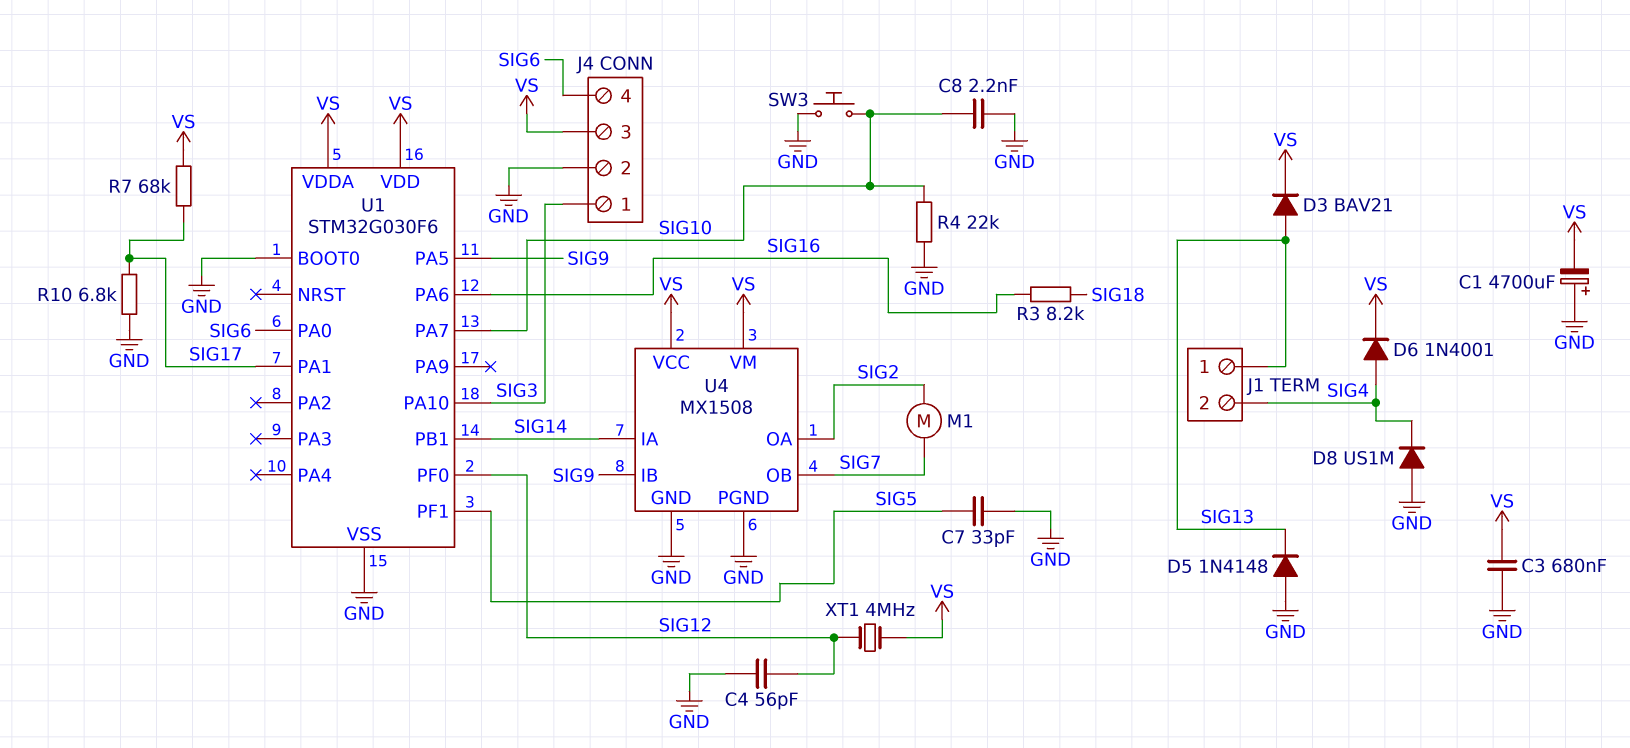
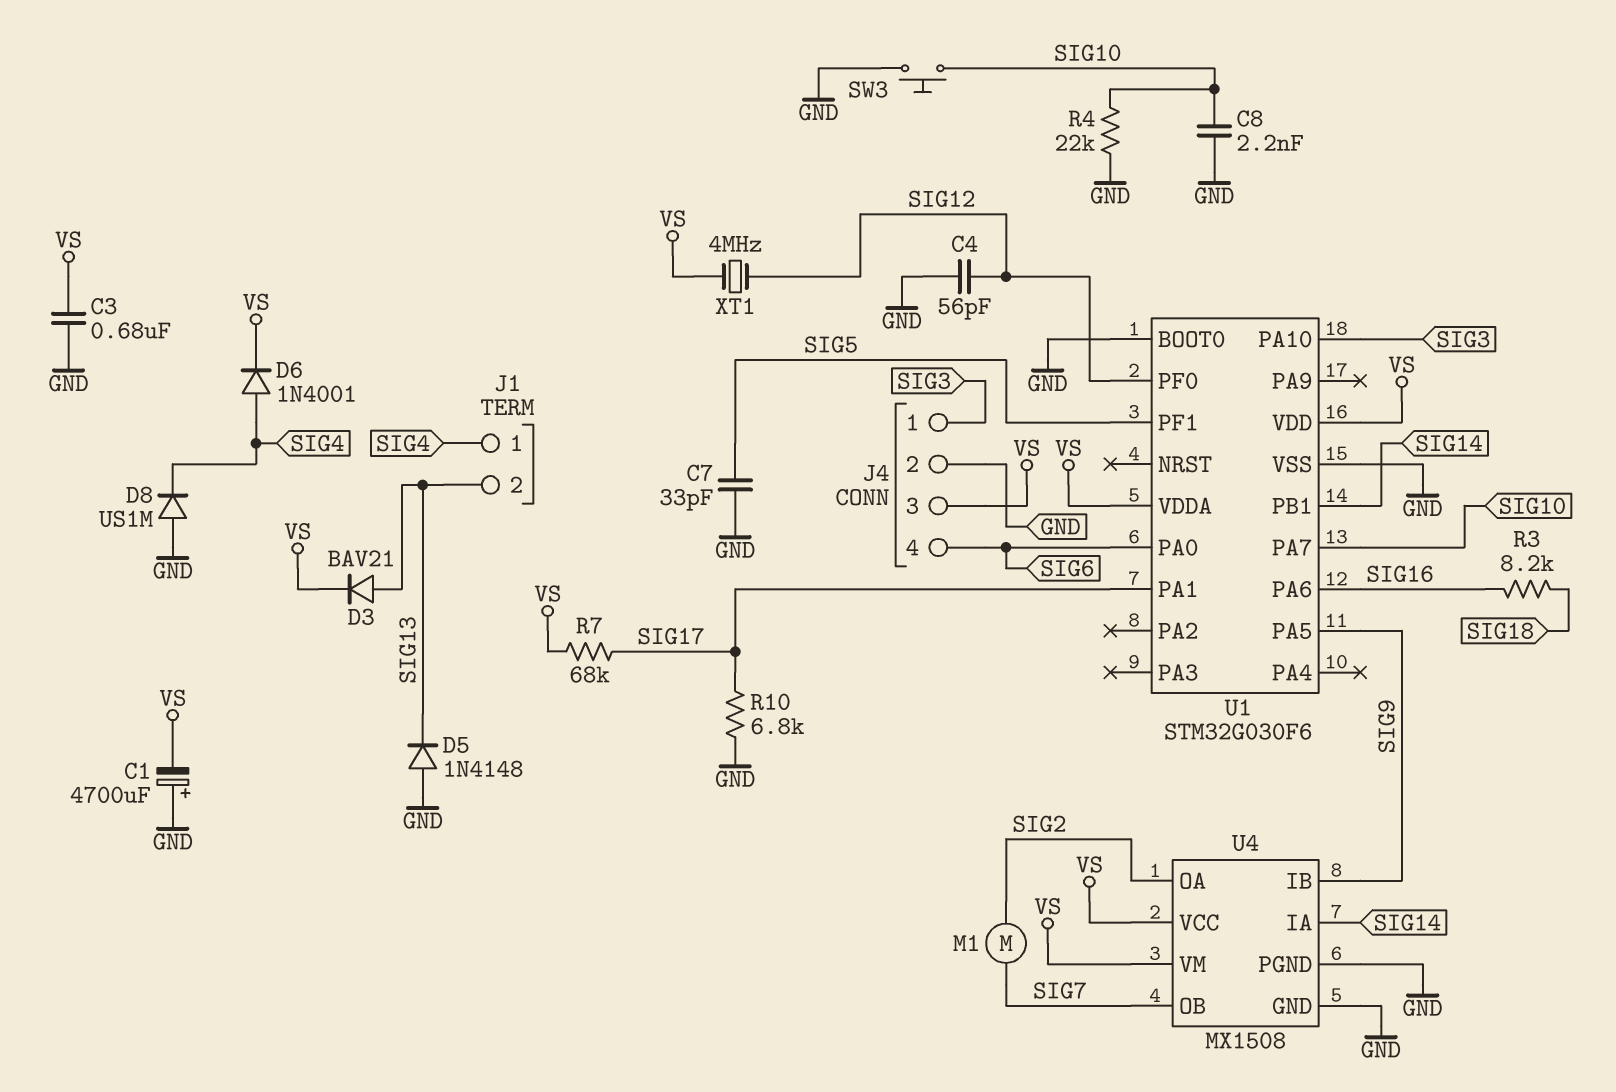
J1 pin 1: SIG13 -> SIG4
J1 pin 2: SIG4 -> SIG13

